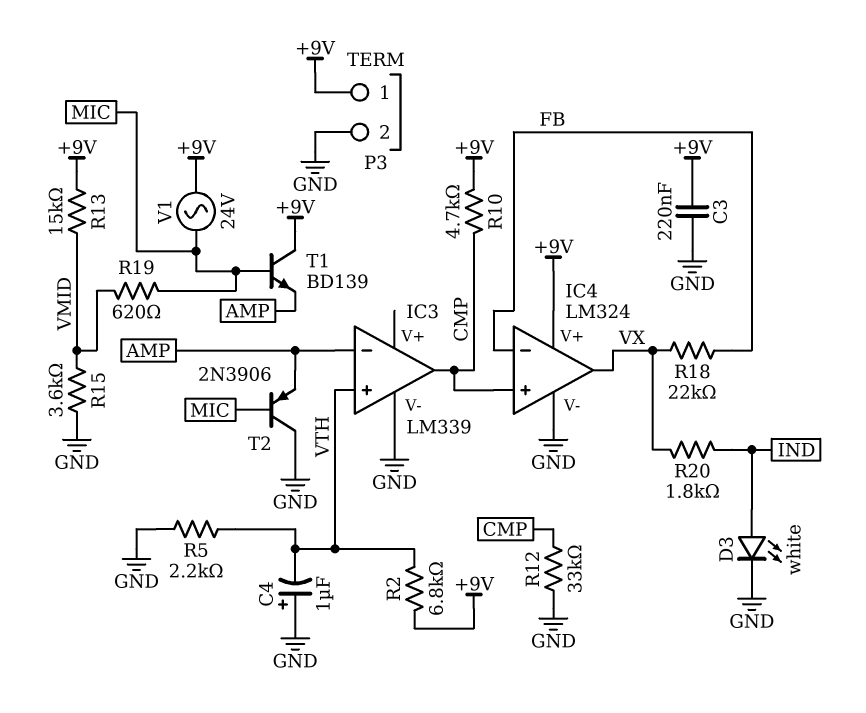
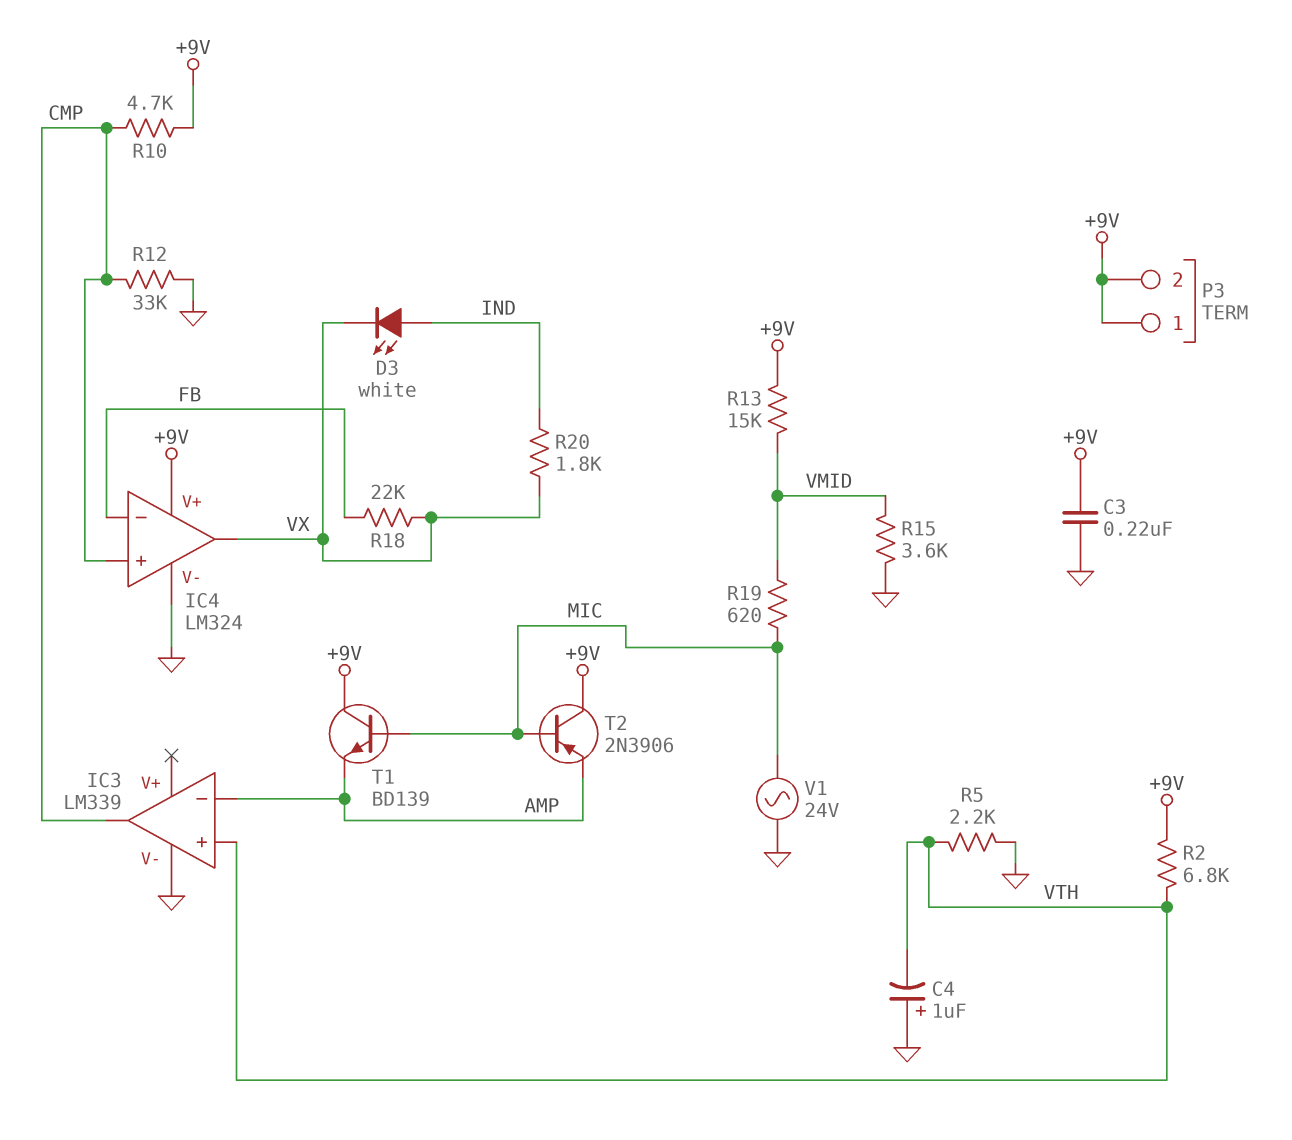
D3: LED white (A IND, K GND) -> LED white (A IND, K VX)
P3 pin 2: GND -> +9V
T2: PNP 2N3906 (B MIC, C GND, E AMP) -> PNP 2N3906 (B MIC, C +9V, E AMP)
V1: AC 24V (+9V, MIC) -> AC 24V (GND, MIC)

